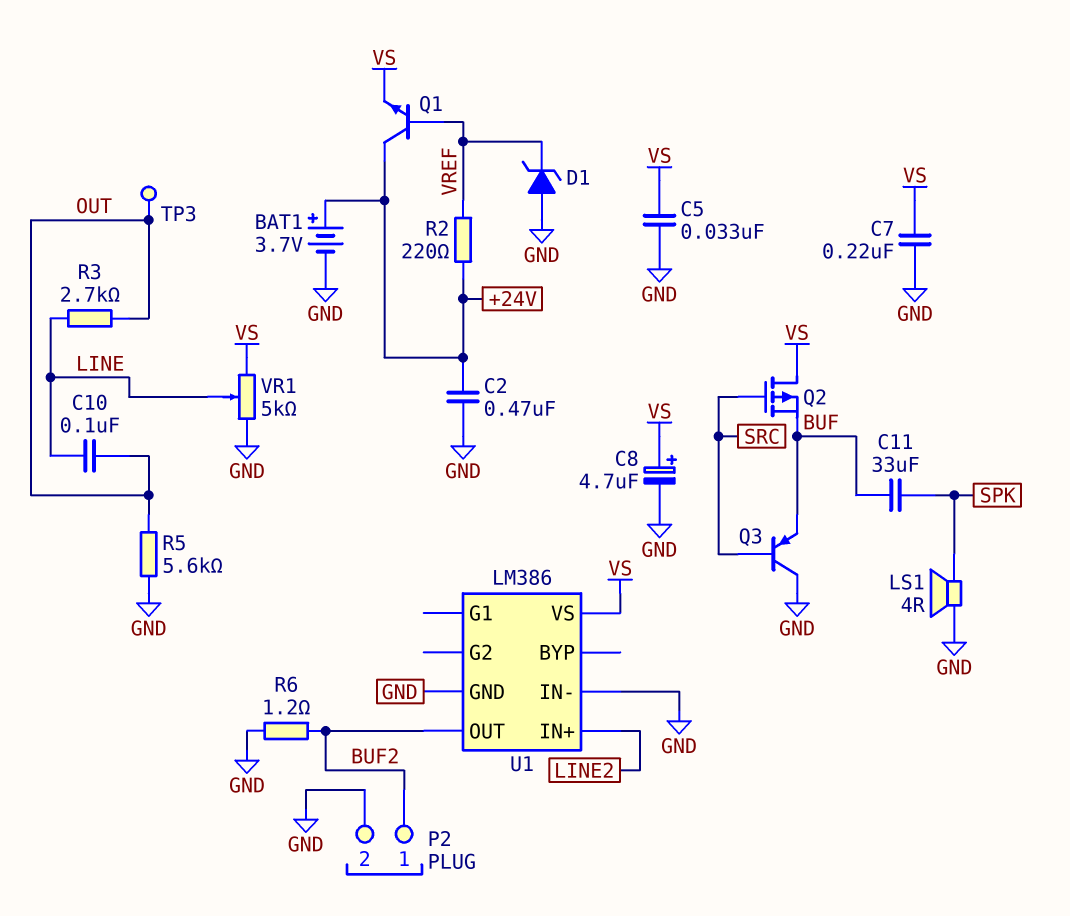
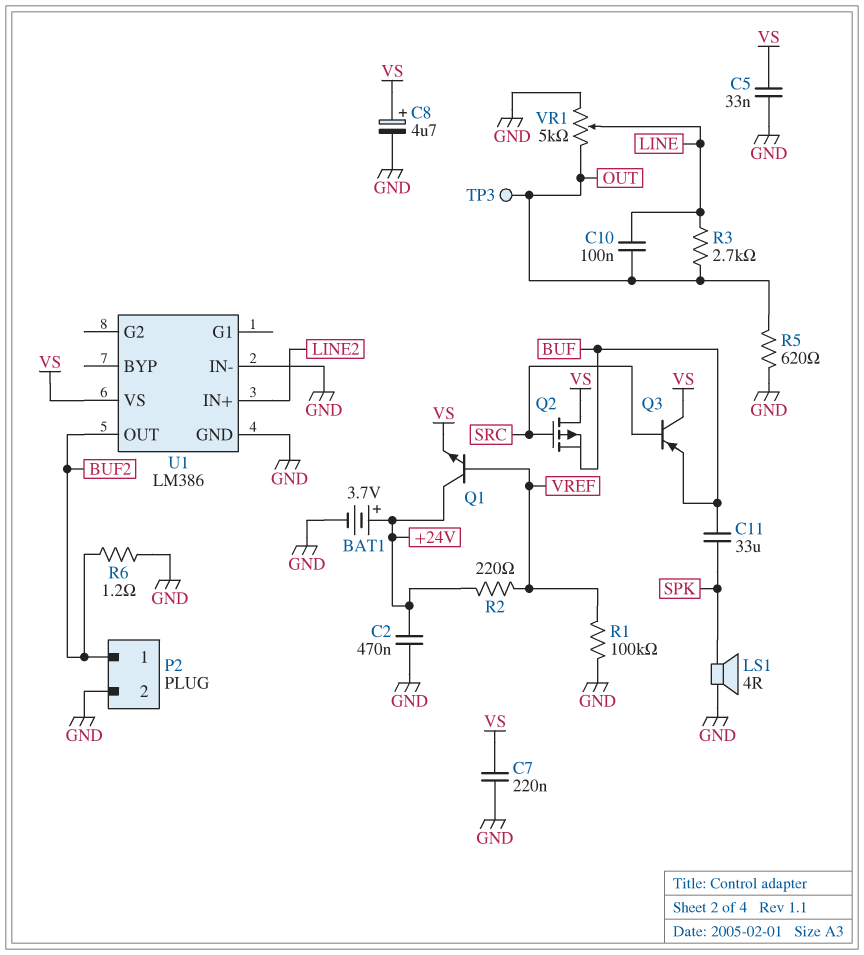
D1: zener (A GND, K VREF) -> none
Q3: PNP (B SRC, C GND, E BUF) -> PNP (B SRC, C VS, E BUF)
R1: none -> 100k (GND, VREF)
R5: 5.6k (GND, OUT) -> 620 (GND, OUT)
VR1: 5k (GND, VS, wiper LINE) -> 5k (GND, OUT, wiper LINE)

